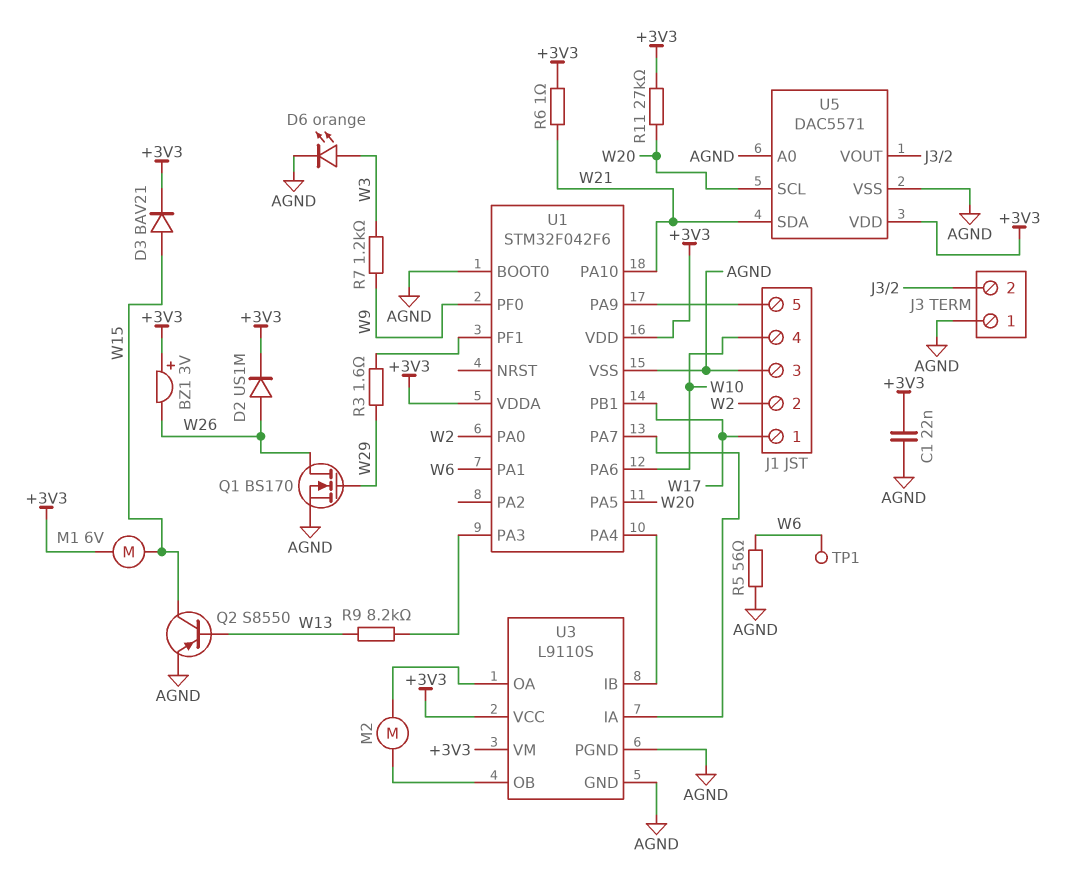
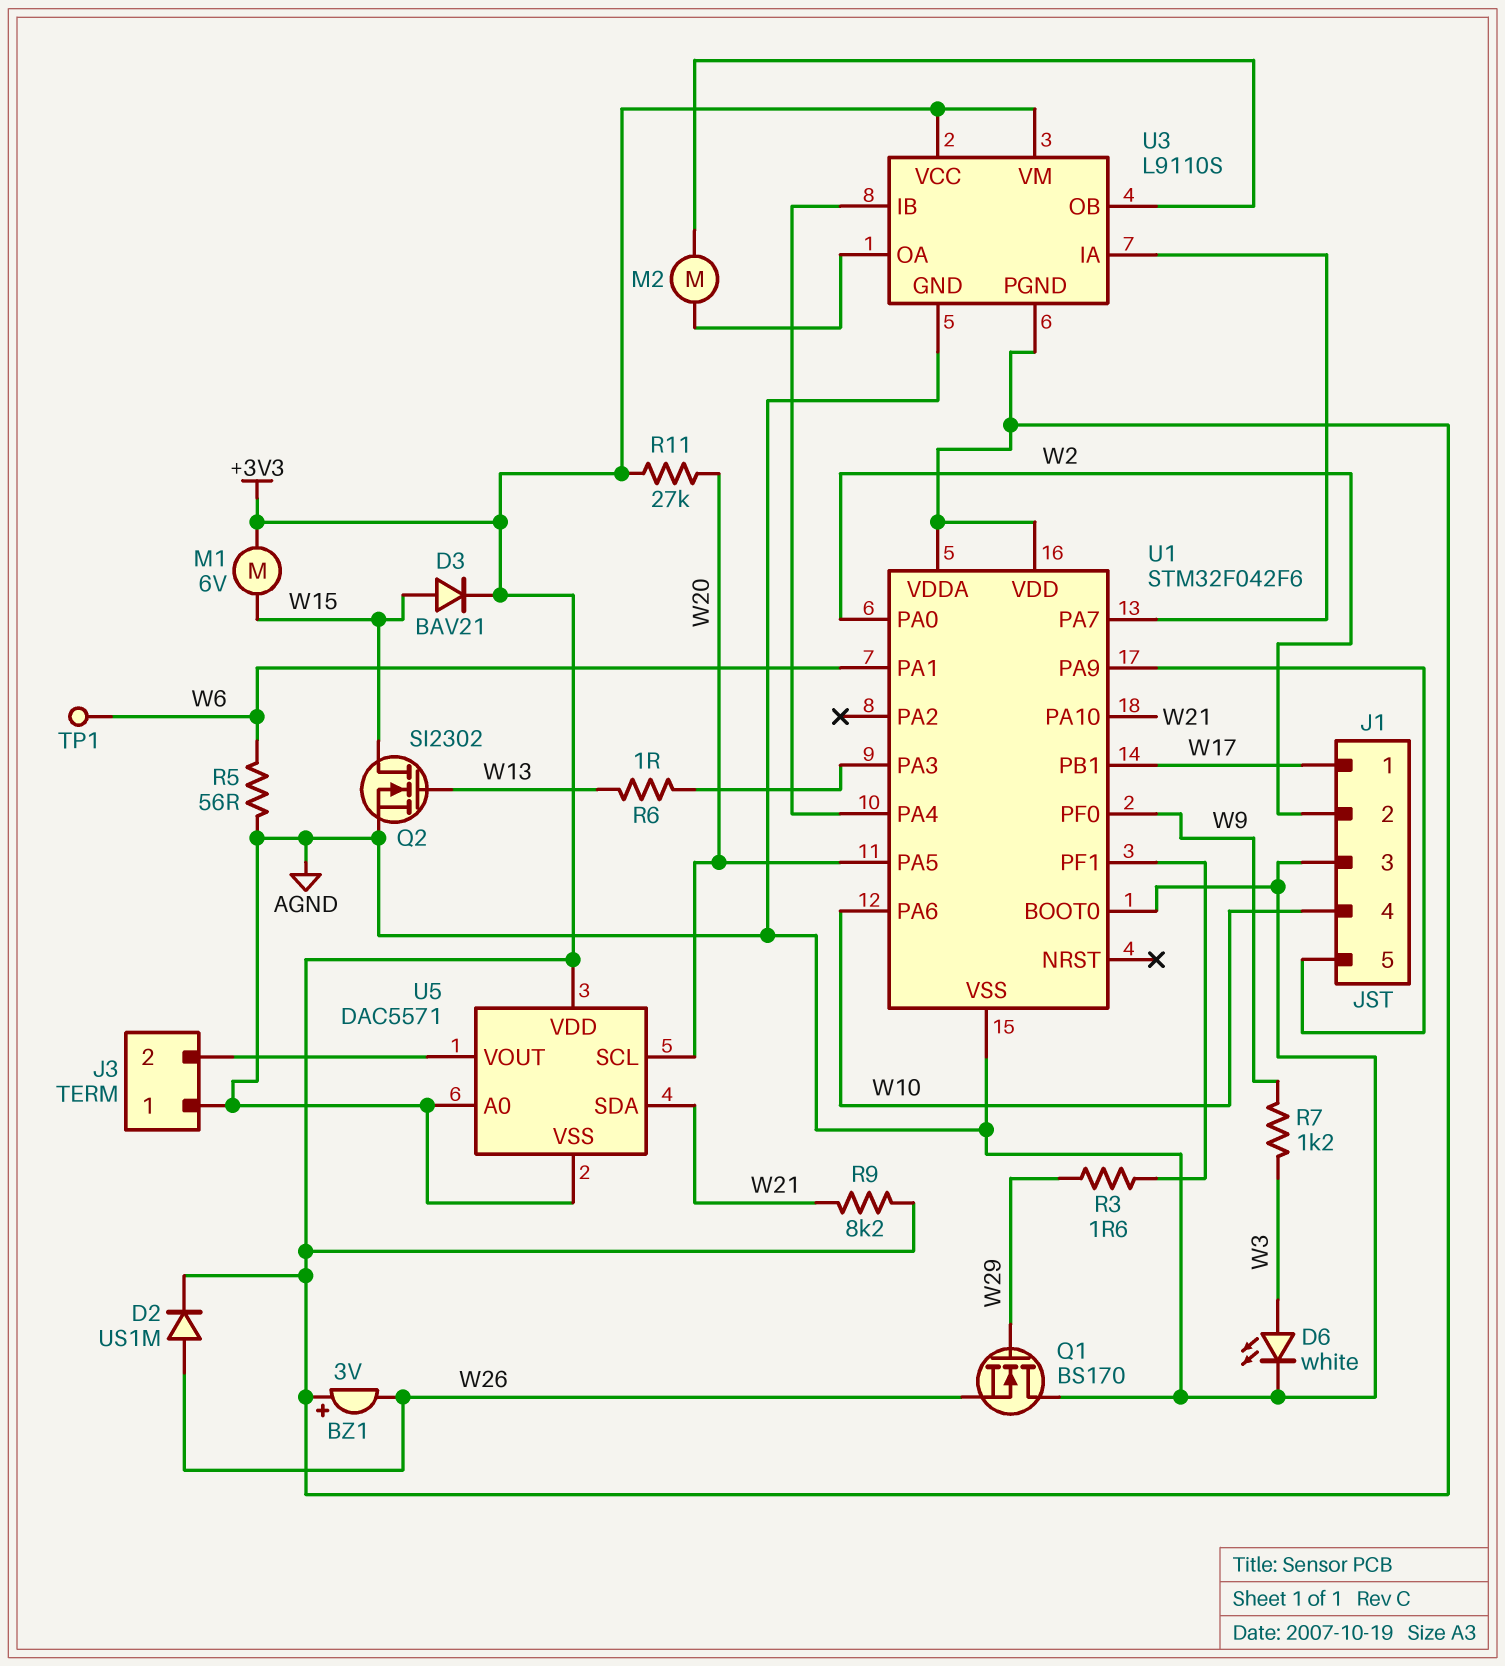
C1: 22nF (+3V3, AGND) -> none
D6: LED orange (A W3, K AGND) -> LED white (A W3, K AGND)
Q1: NMOS BS170 (G W29, D W26, S AGND) -> NMOS BS170 (G W29, D AGND, S W26)
Q2: PNP S8550 (B W13, C W15, E AGND) -> NMOS SI2302 (G W13, D W15, S AGND)
R6: 1 (+3V3, W21) -> 1 (U1/PA3, W13)
R9: 8.2k (U1/PA3, W13) -> 8.2k (+3V3, W21)
U3 pin PGND: AGND -> +3V3

